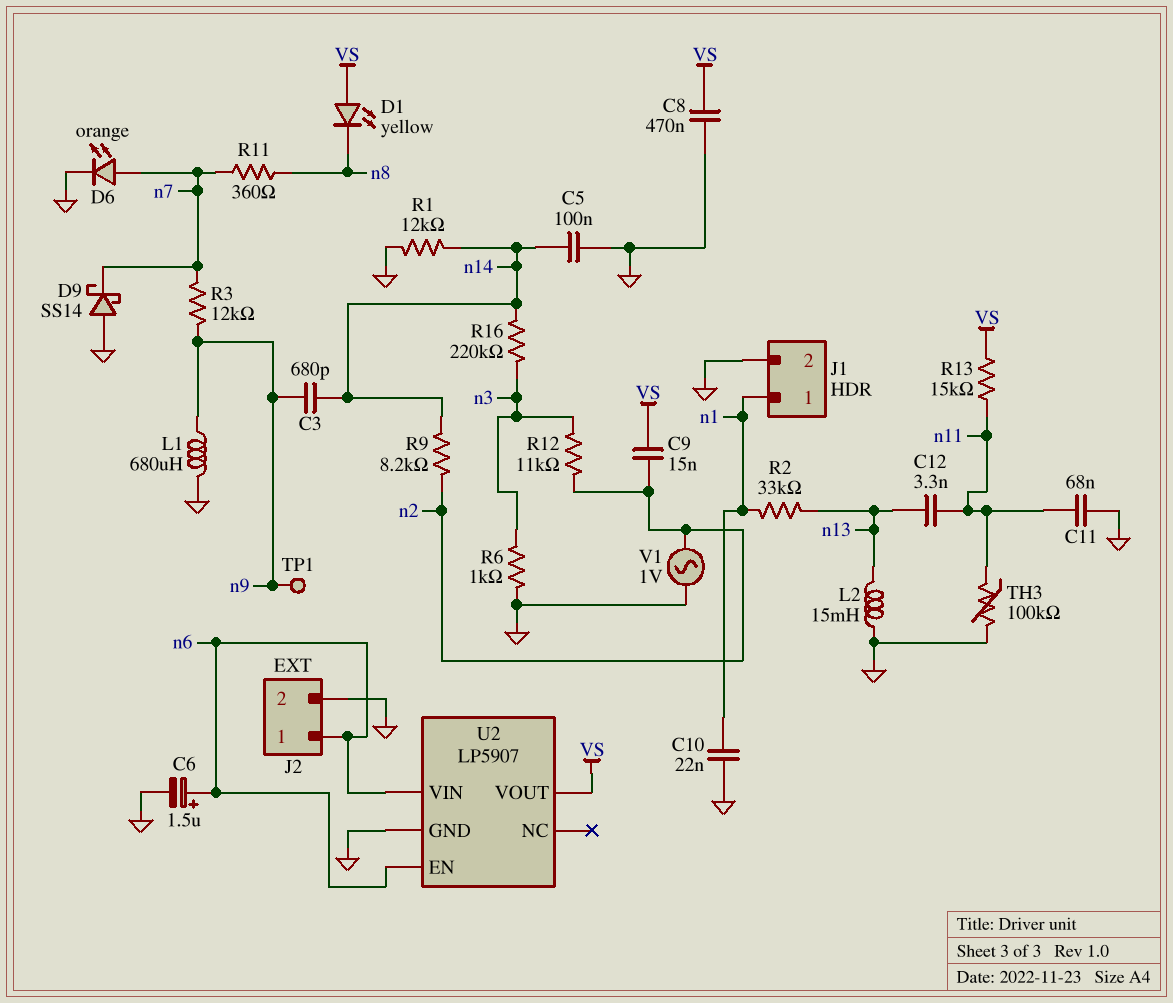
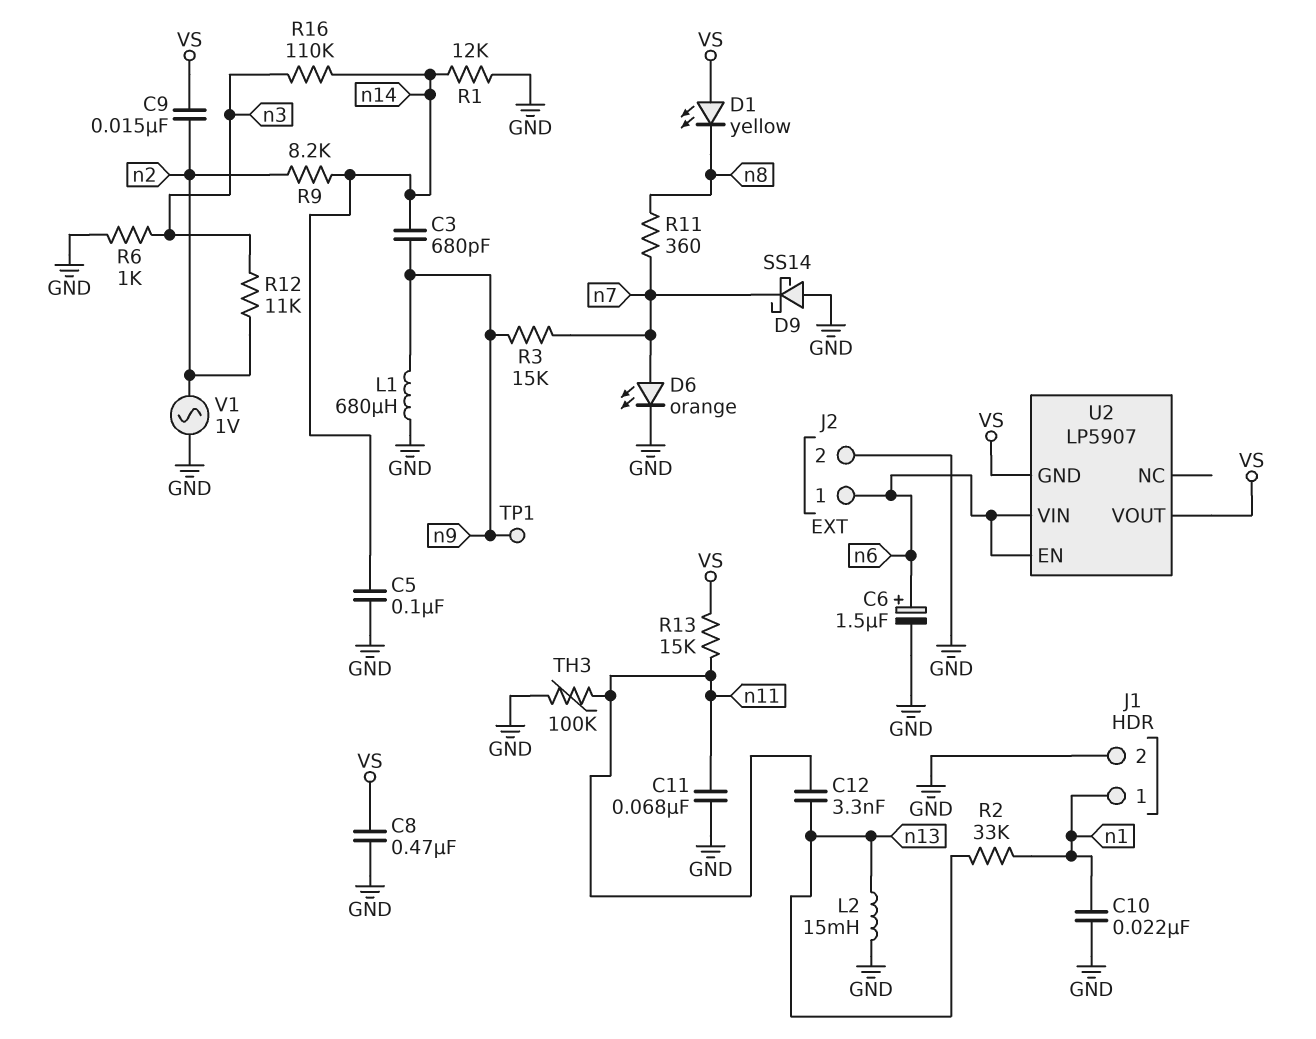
R3: 12k (n7, n9) -> 15k (n7, n9)
R16: 220k (n3, n14) -> 110k (n3, n14)
U2 pin GND: GND -> VS

